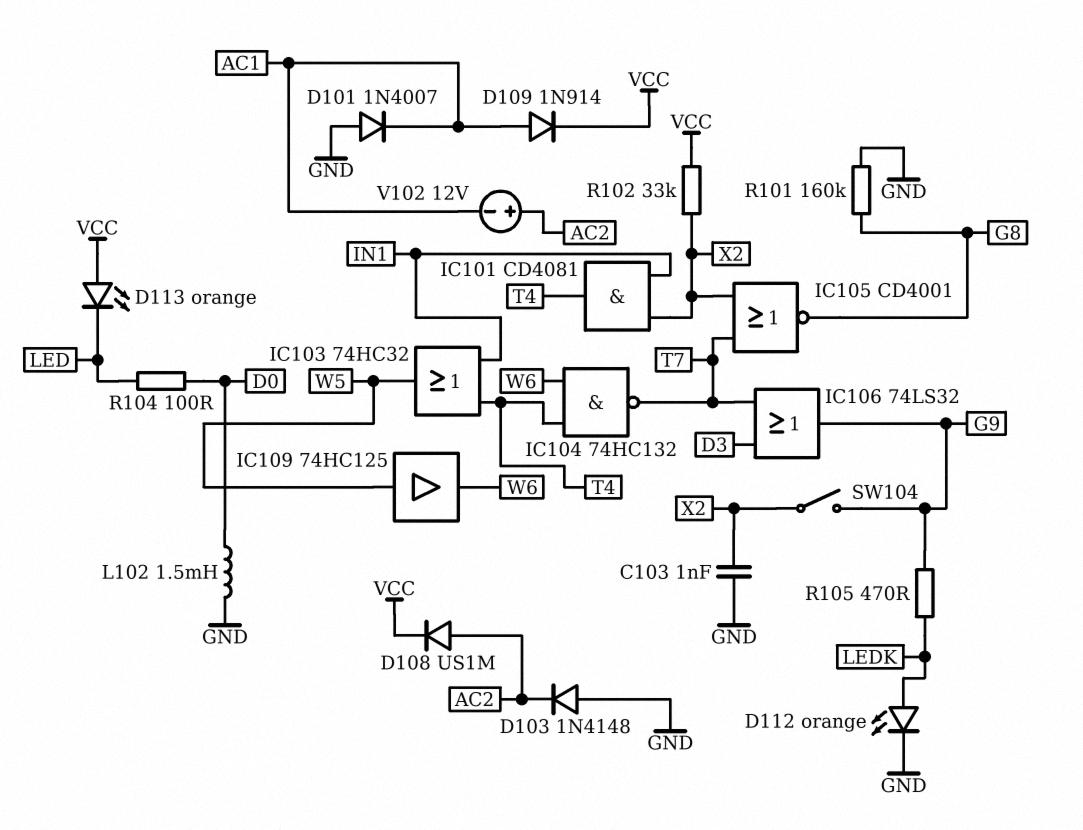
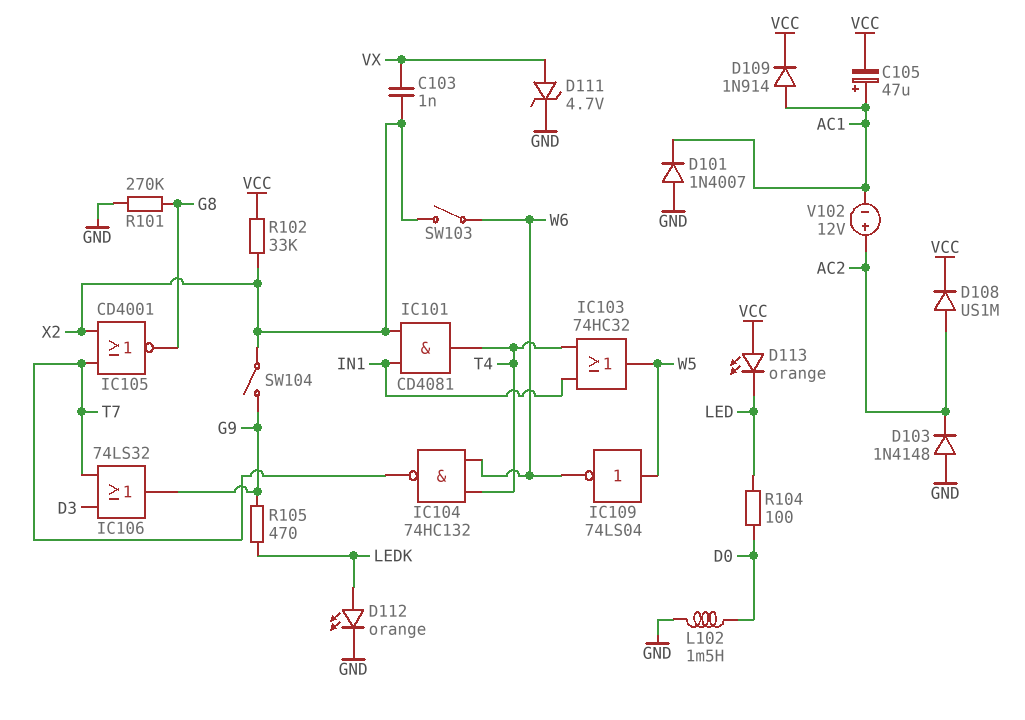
C103: 1nF (GND, X2) -> 1nF (VX, X2)
C105: none -> 47uF (plus AC1, minus VCC)
D111: none -> zener 4.7V (A VX, K GND)
IC109: buffer 74HC125 (in W5, out W6) -> NOT 74LS04 (in W5, out W6)
R101: 160k (G8, GND) -> 270k (G8, GND)
SW103: none -> switch (W6, X2)

